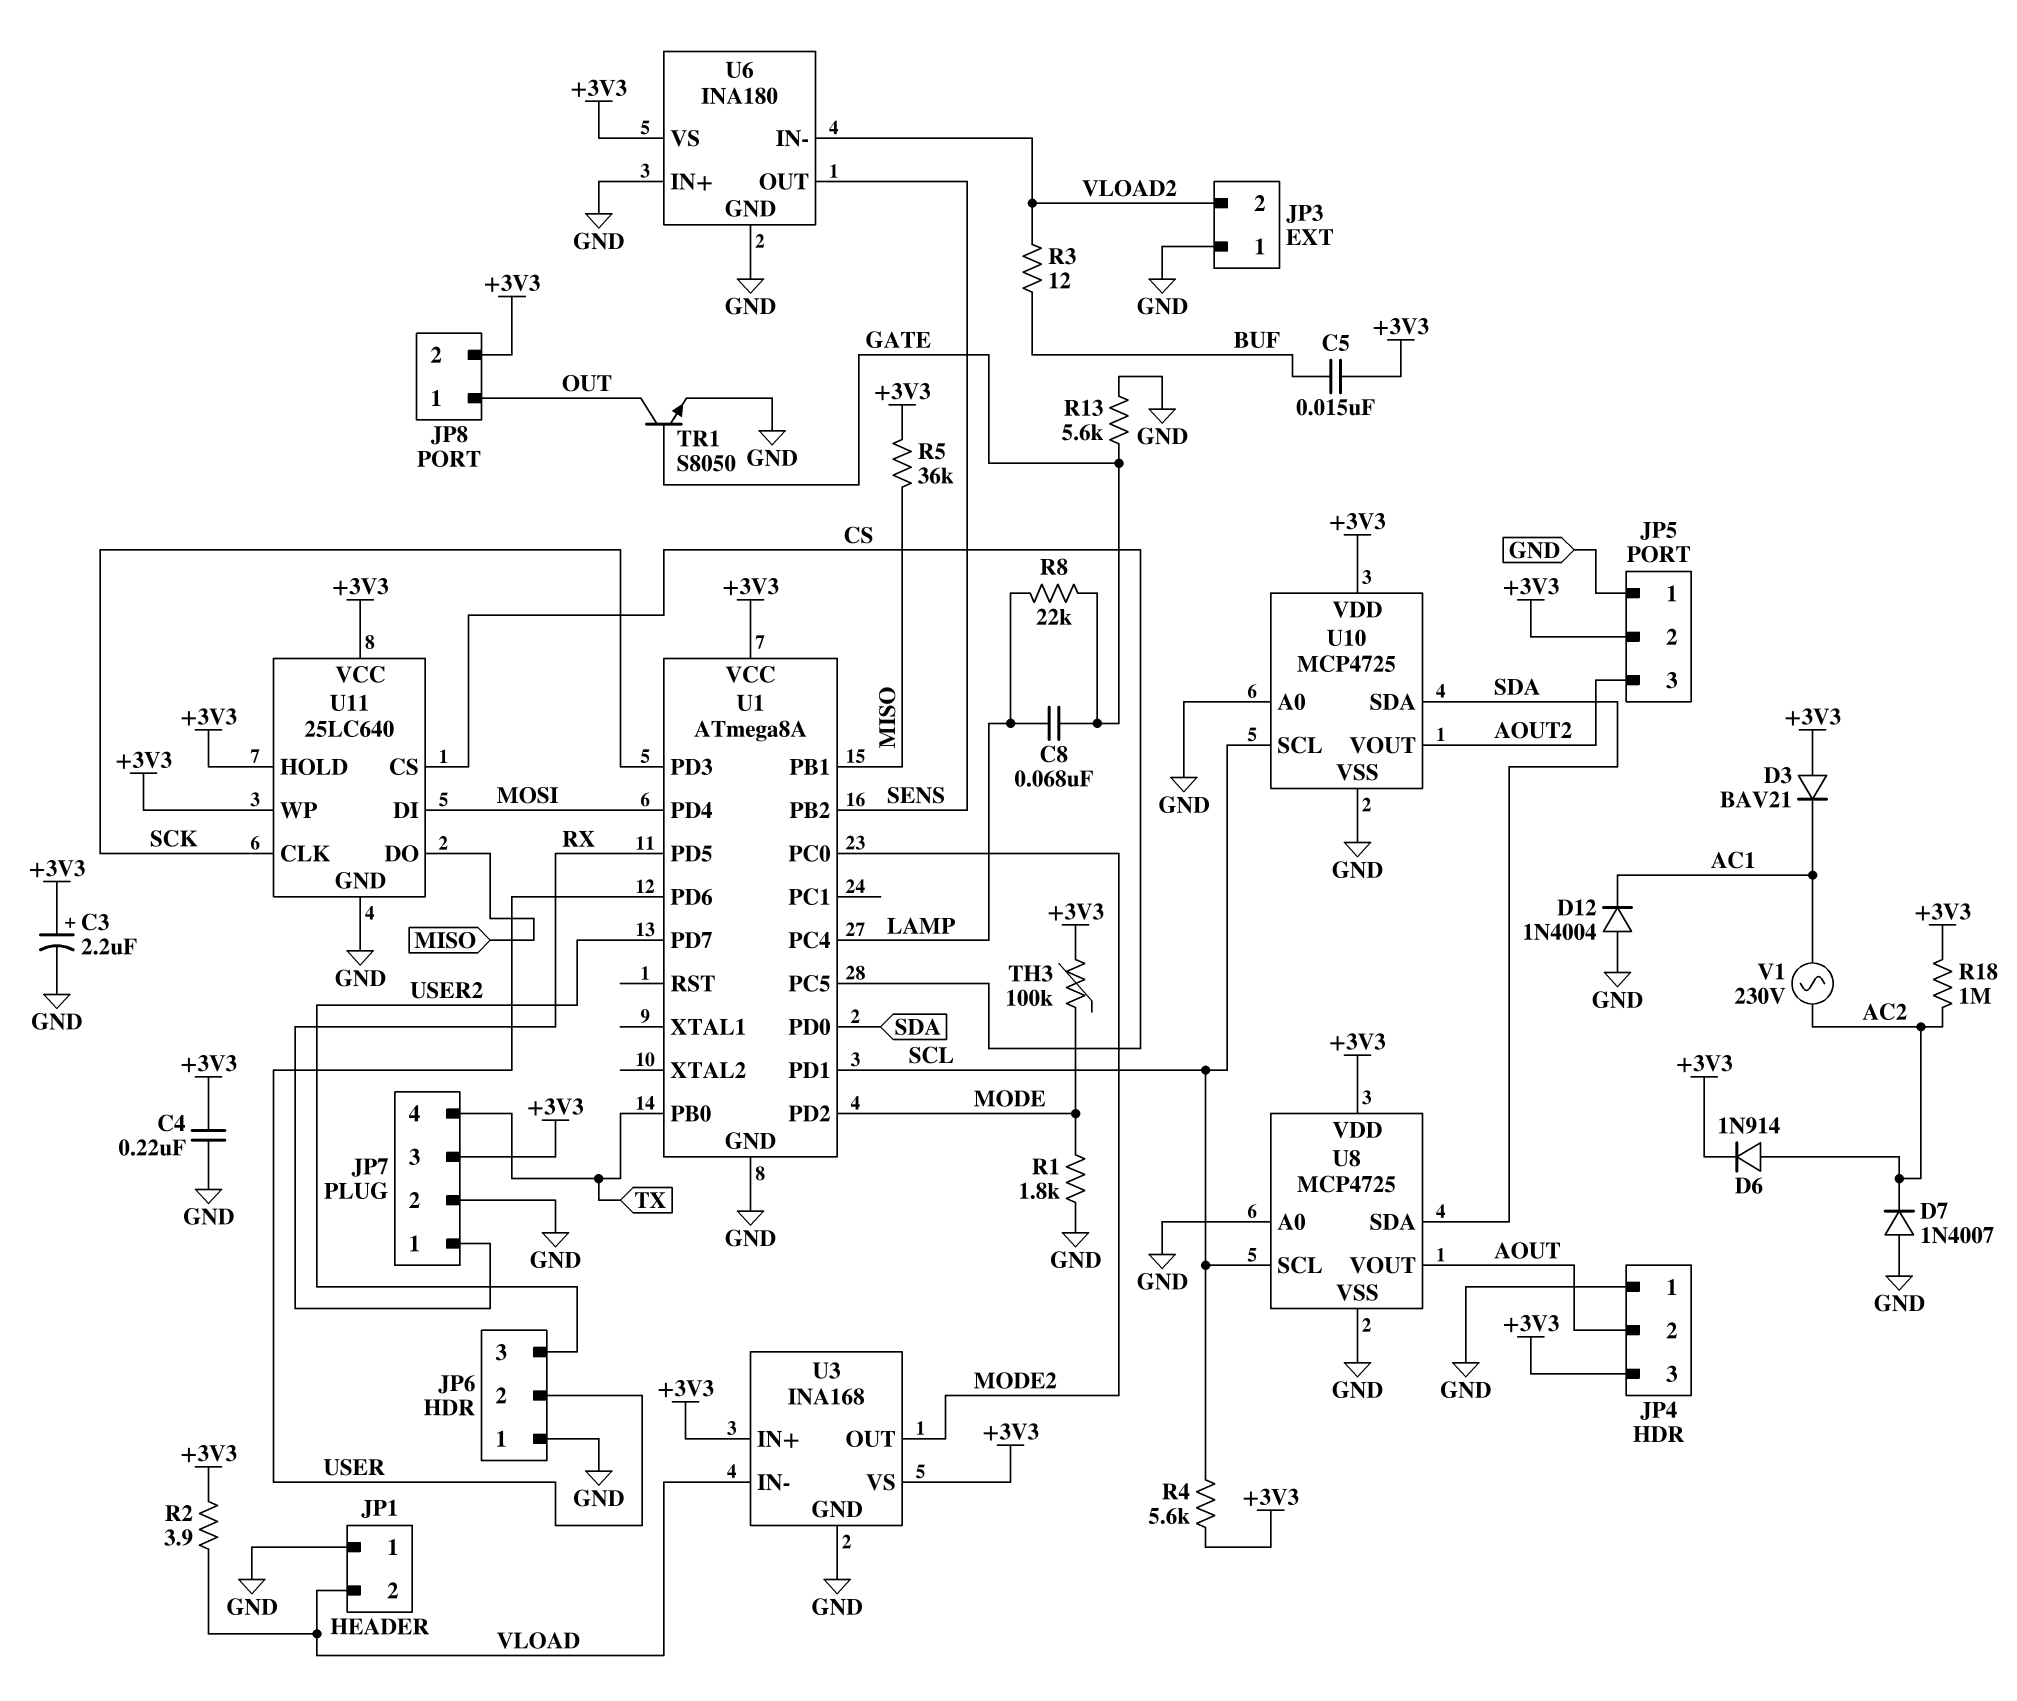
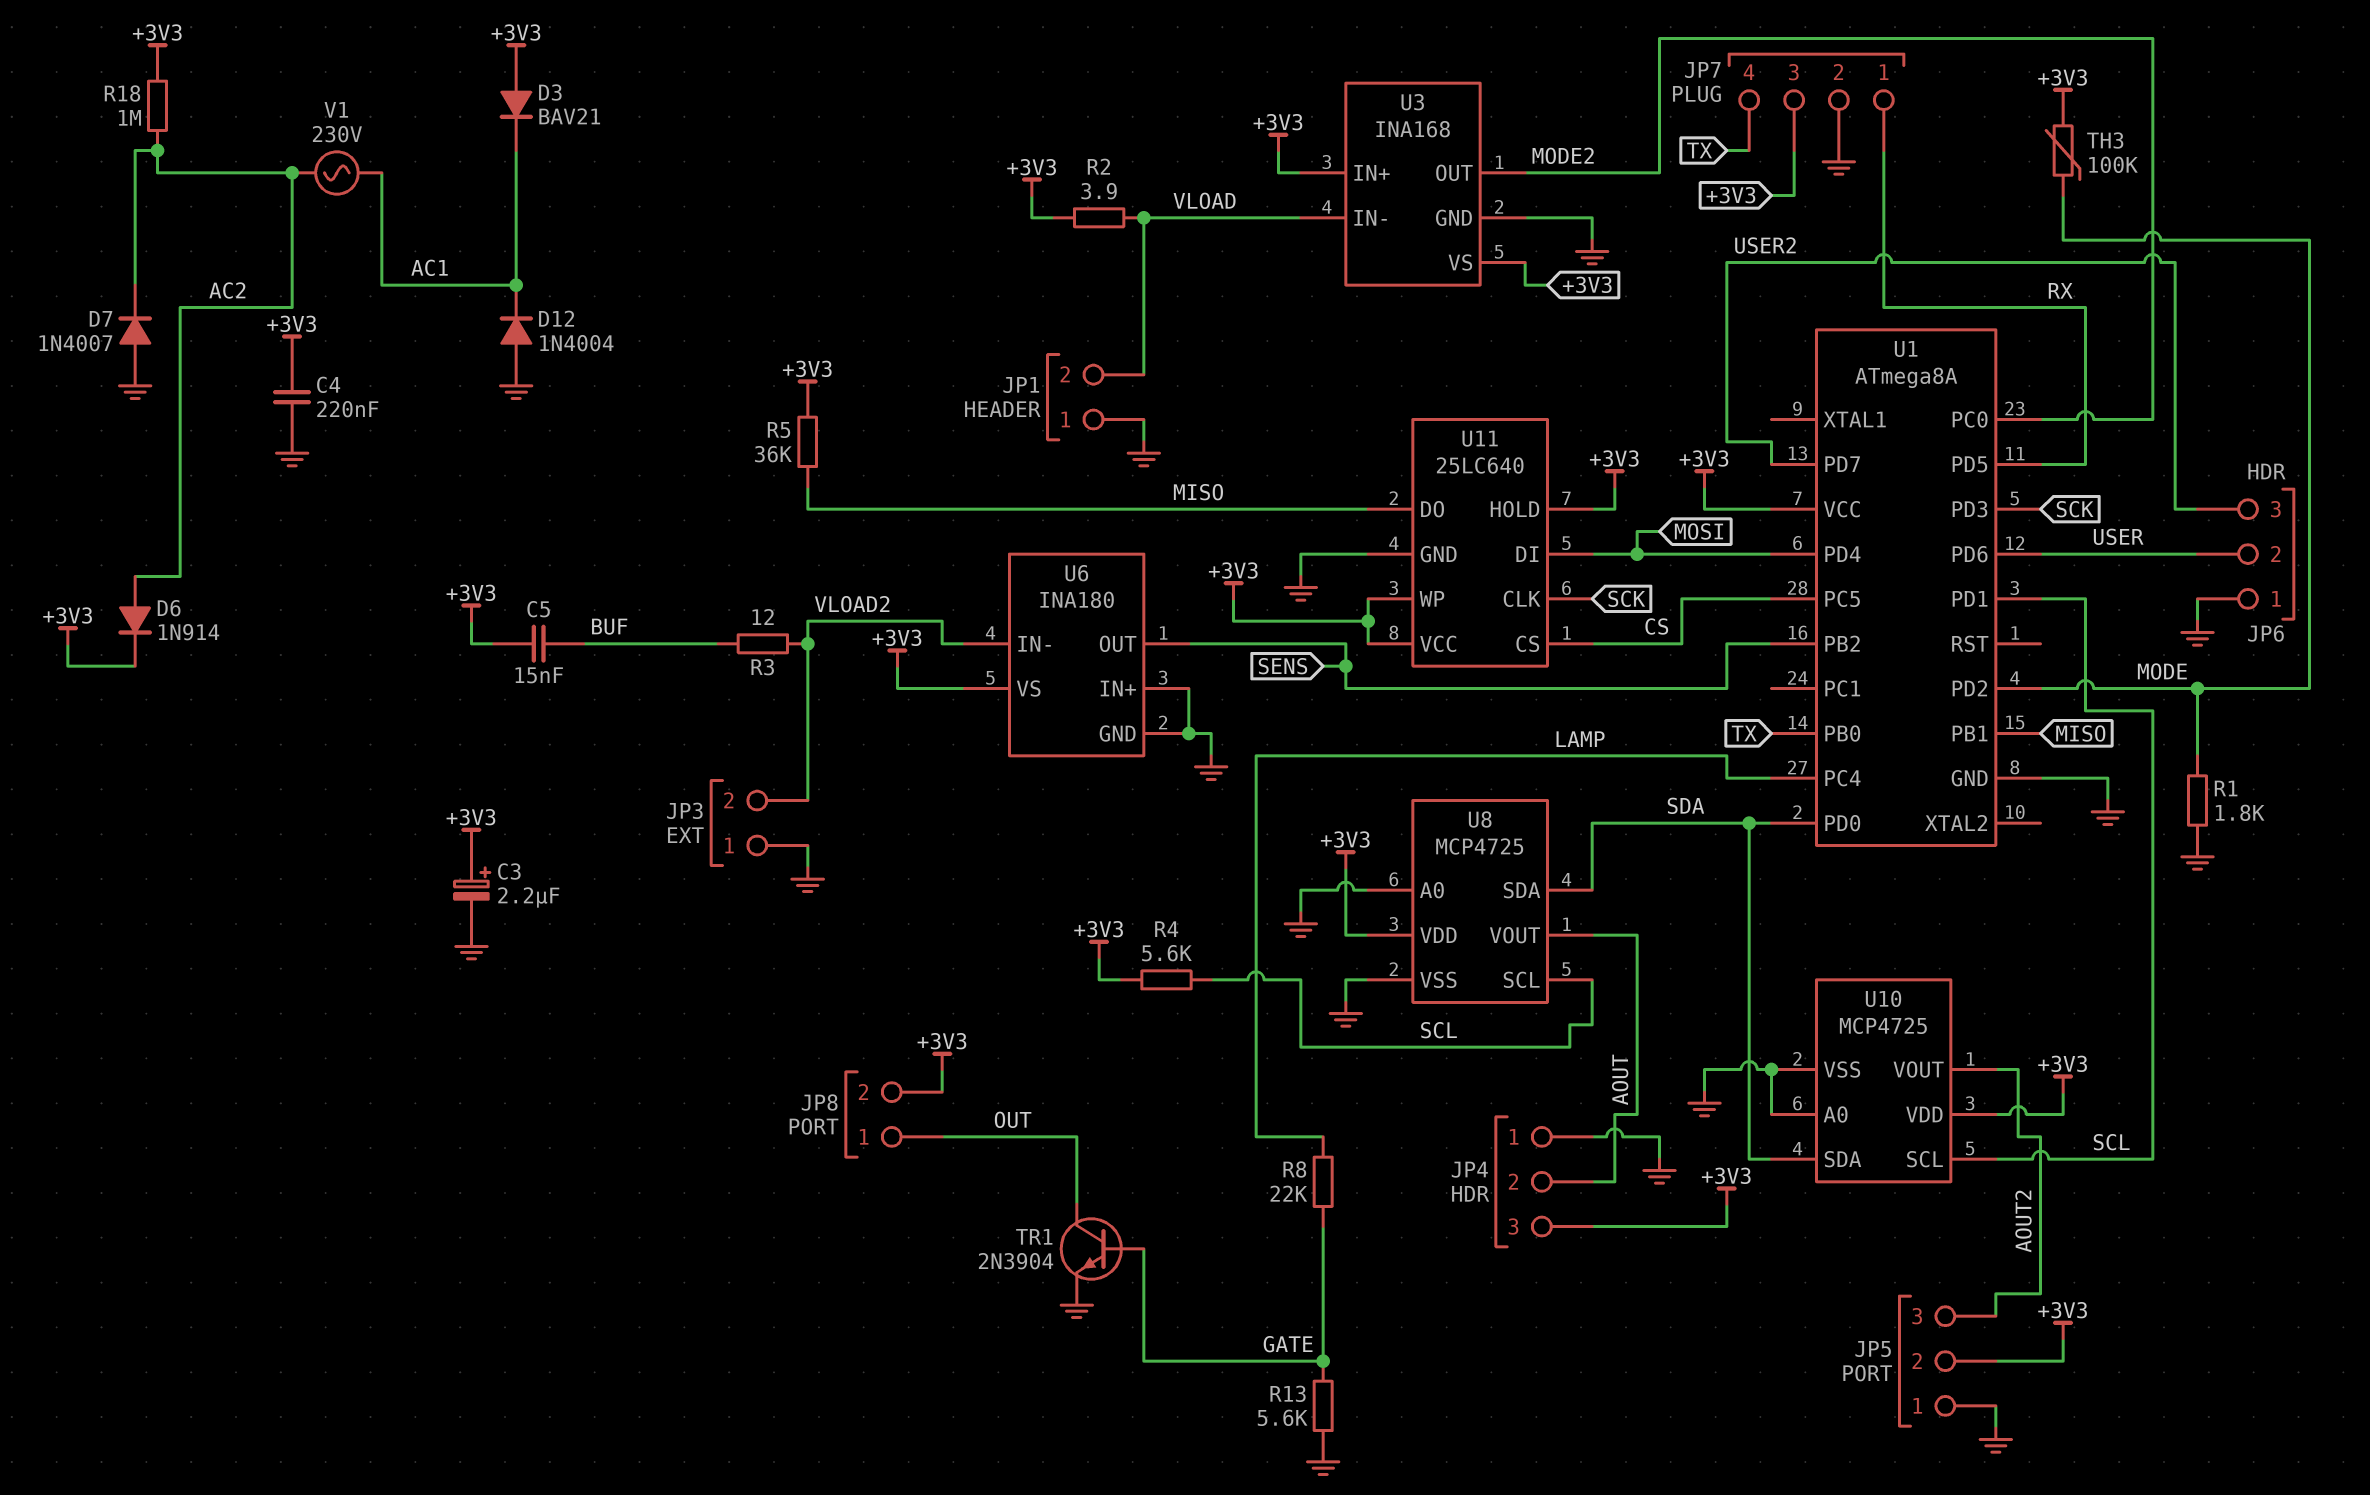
C8: 68nF (GATE, LAMP) -> none
TR1: NPN S8050 (B GATE, C OUT, E GND) -> NPN 2N3904 (B GATE, C OUT, E GND)

